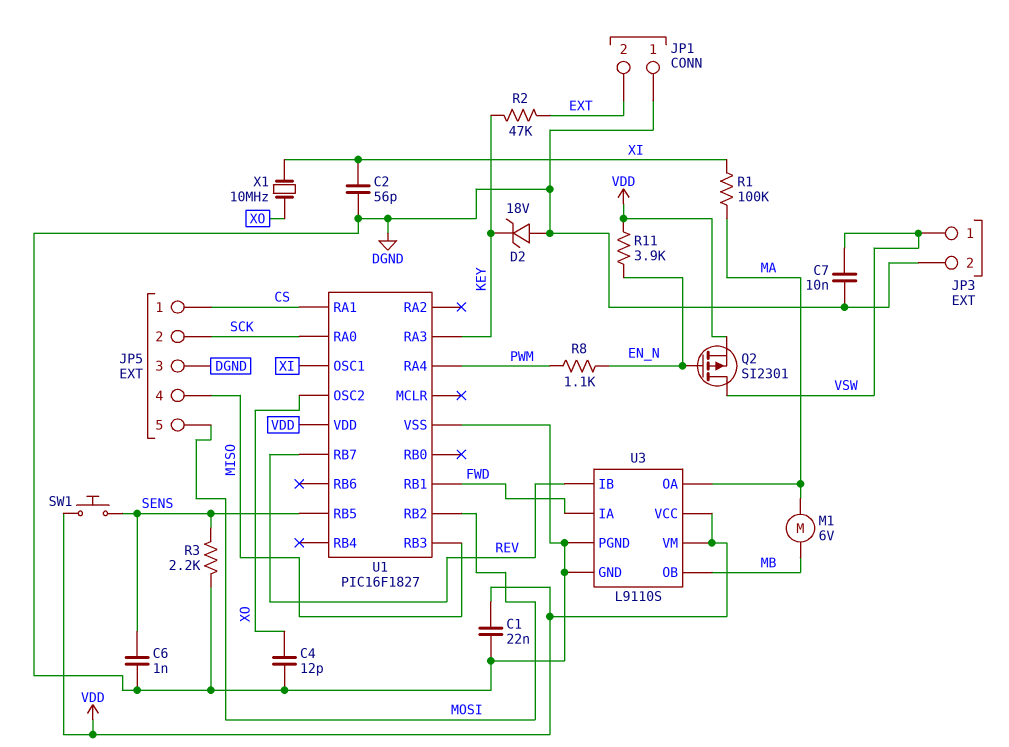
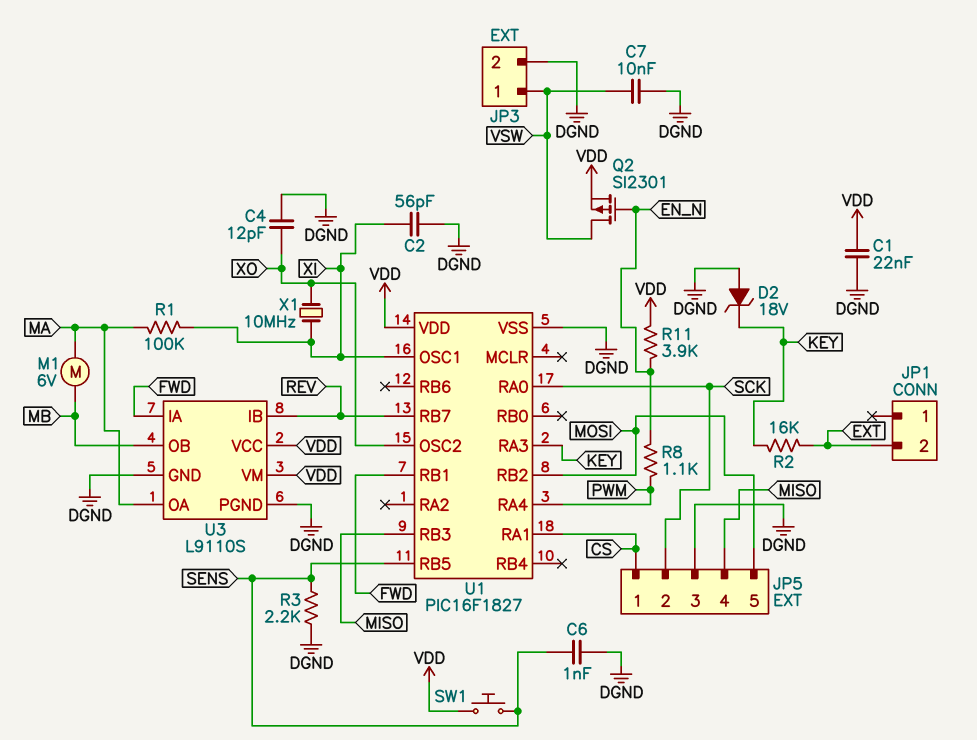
JP1 pin 1: DGND -> none
R2: 47k (EXT, KEY) -> 16k (EXT, KEY)

